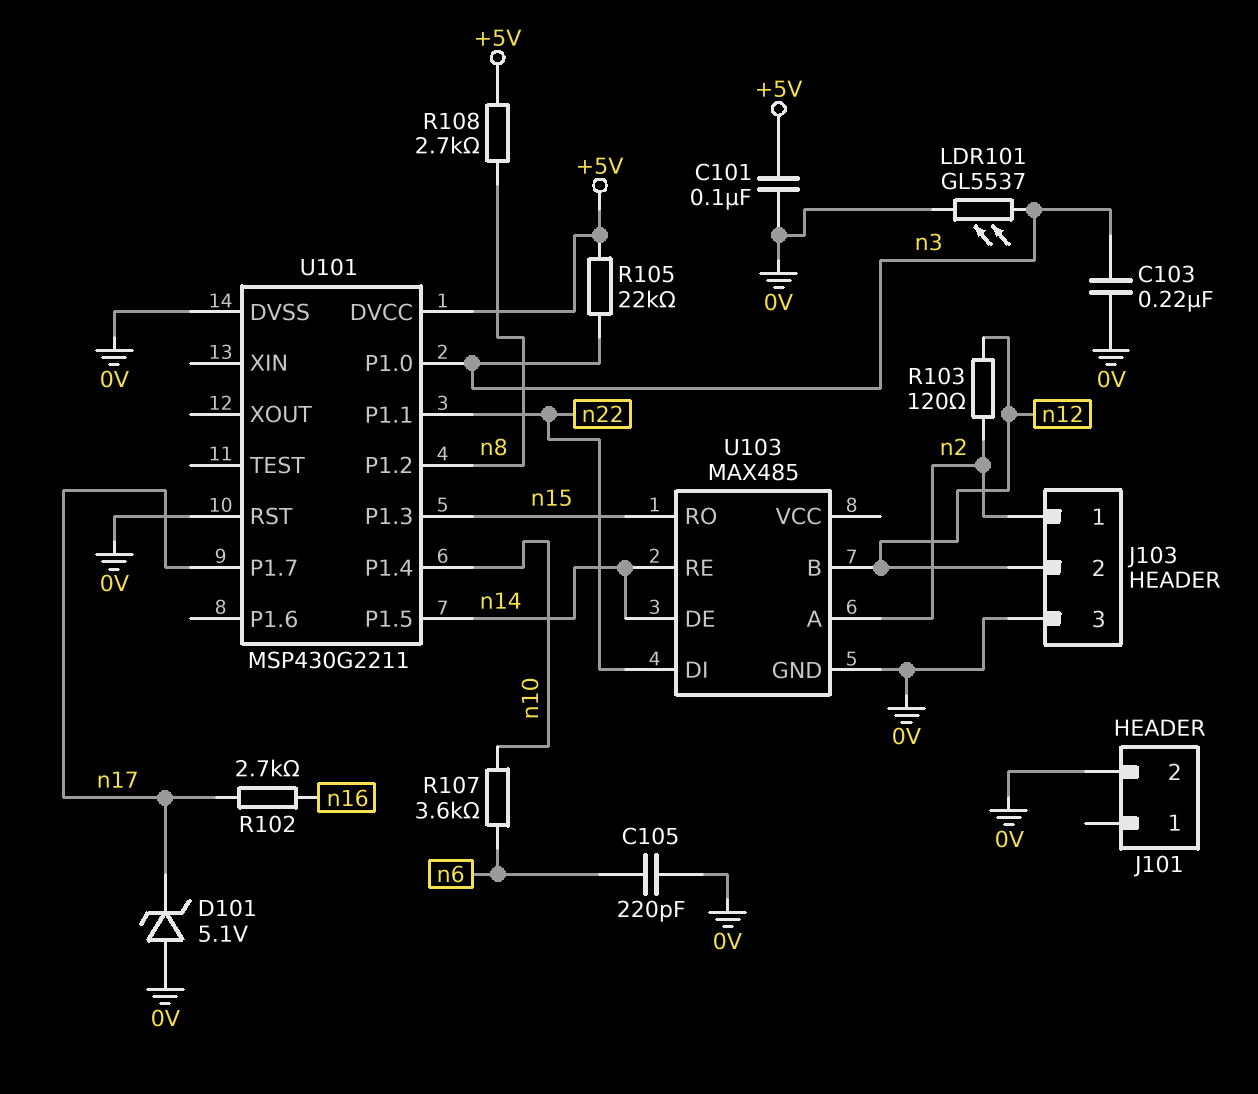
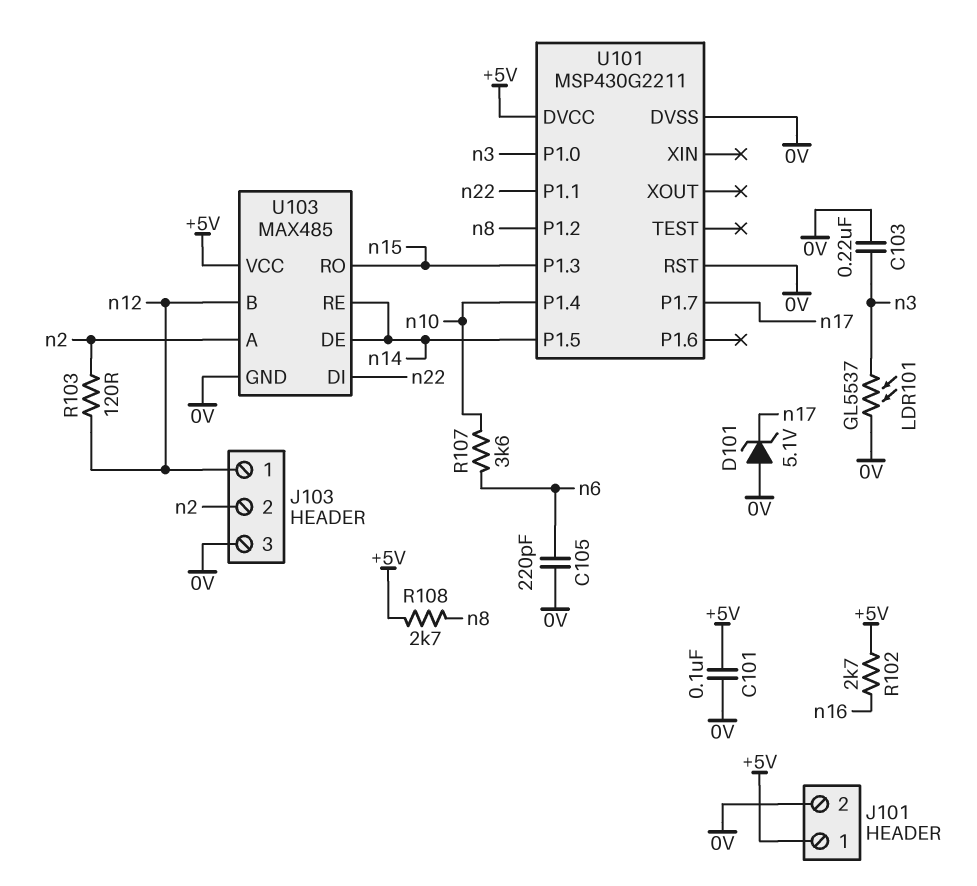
J101 pin 1: none -> +5V
J103 pin 1: n2 -> n12
J103 pin 2: n12 -> n2
R102: 2.7k (n16, n17) -> 2.7k (+5V, n16)
R105: 22k (+5V, n3) -> none
U103 pin VCC: none -> +5V

